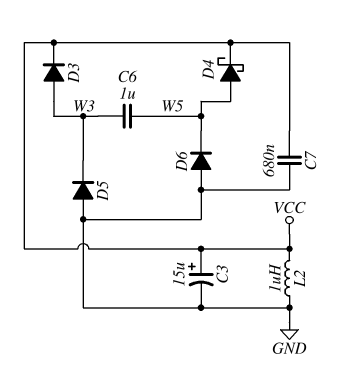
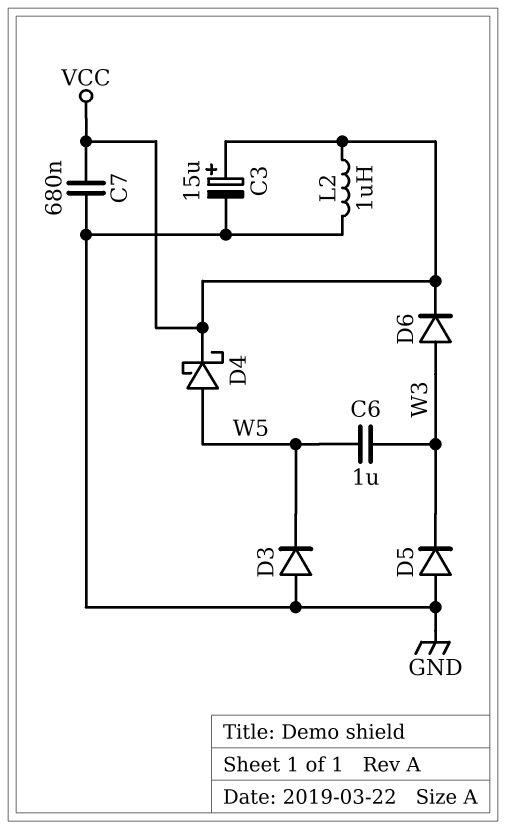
D3: diode (A W3, K VCC) -> diode (A GND, K W5)
D6: diode (A GND, K W5) -> diode (A W3, K VCC)

